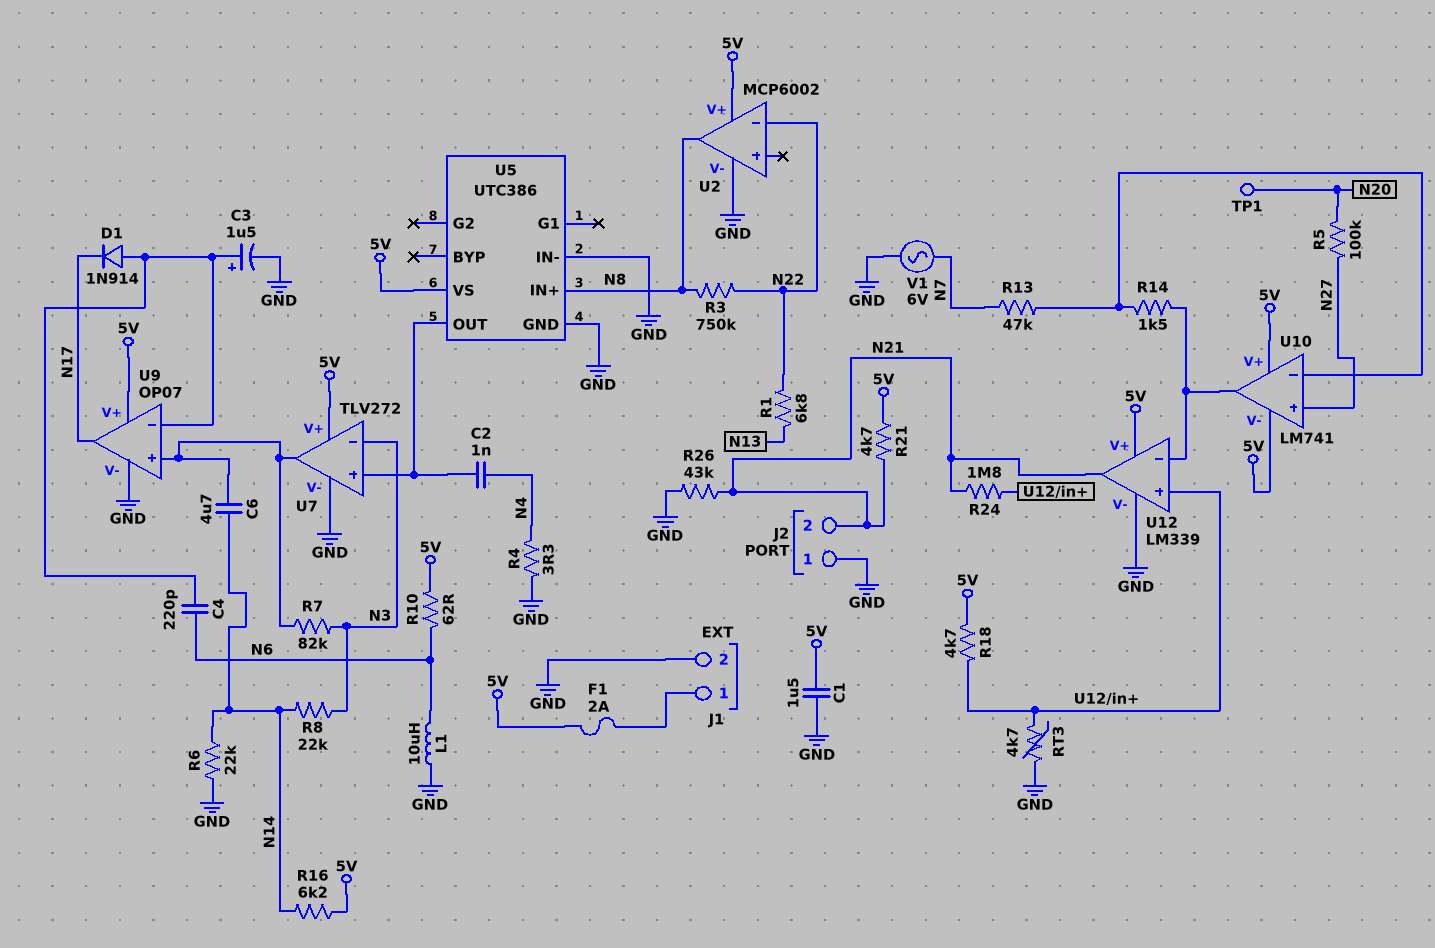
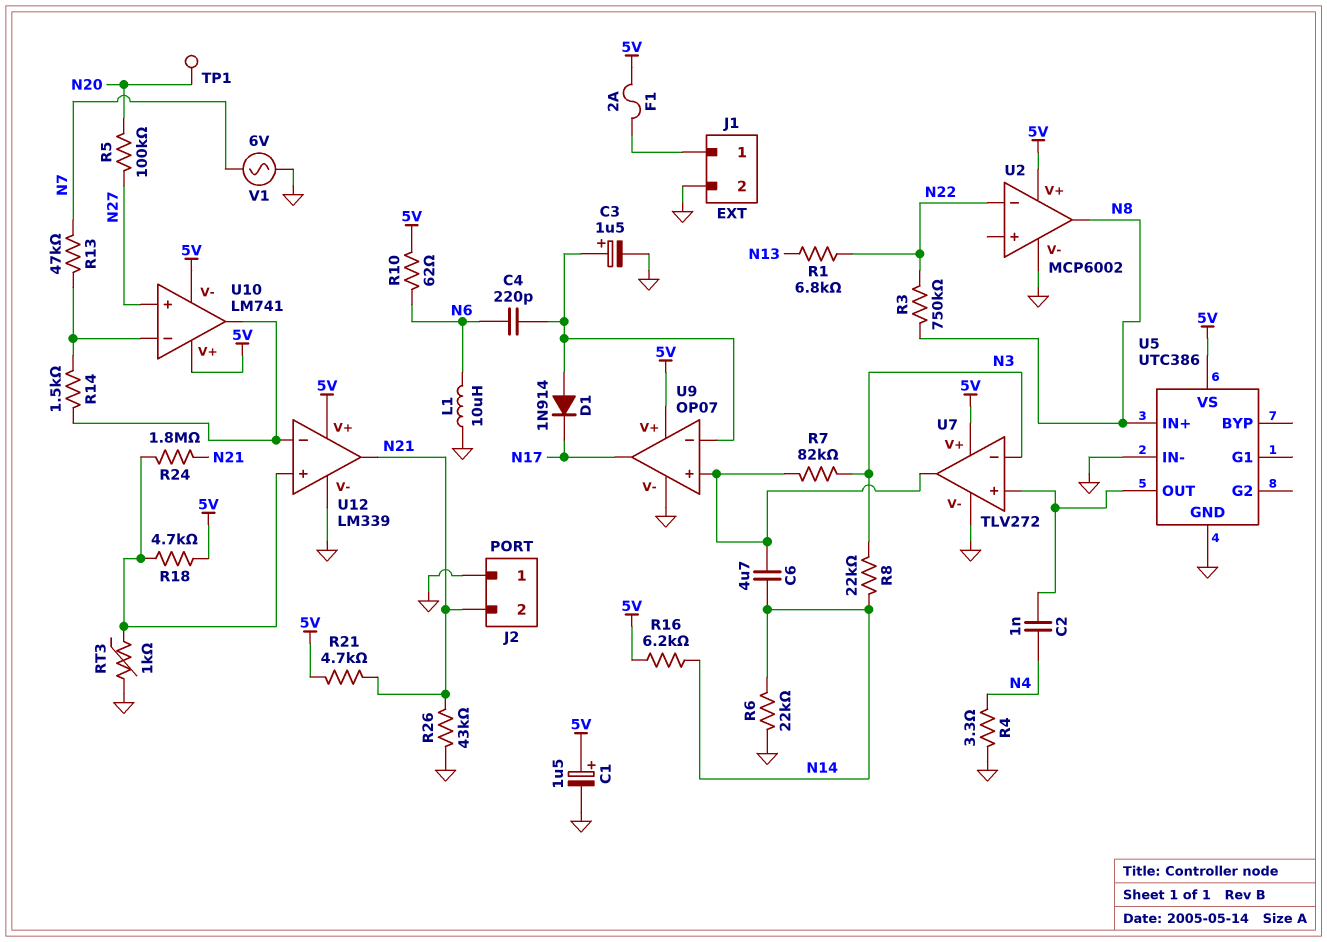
C1: 1.5uF (5V, GND) -> 1.5uF (plus 5V, minus GND)
RT3: 4.7k (GND, U12/in+) -> 1k (GND, U12/in+)

